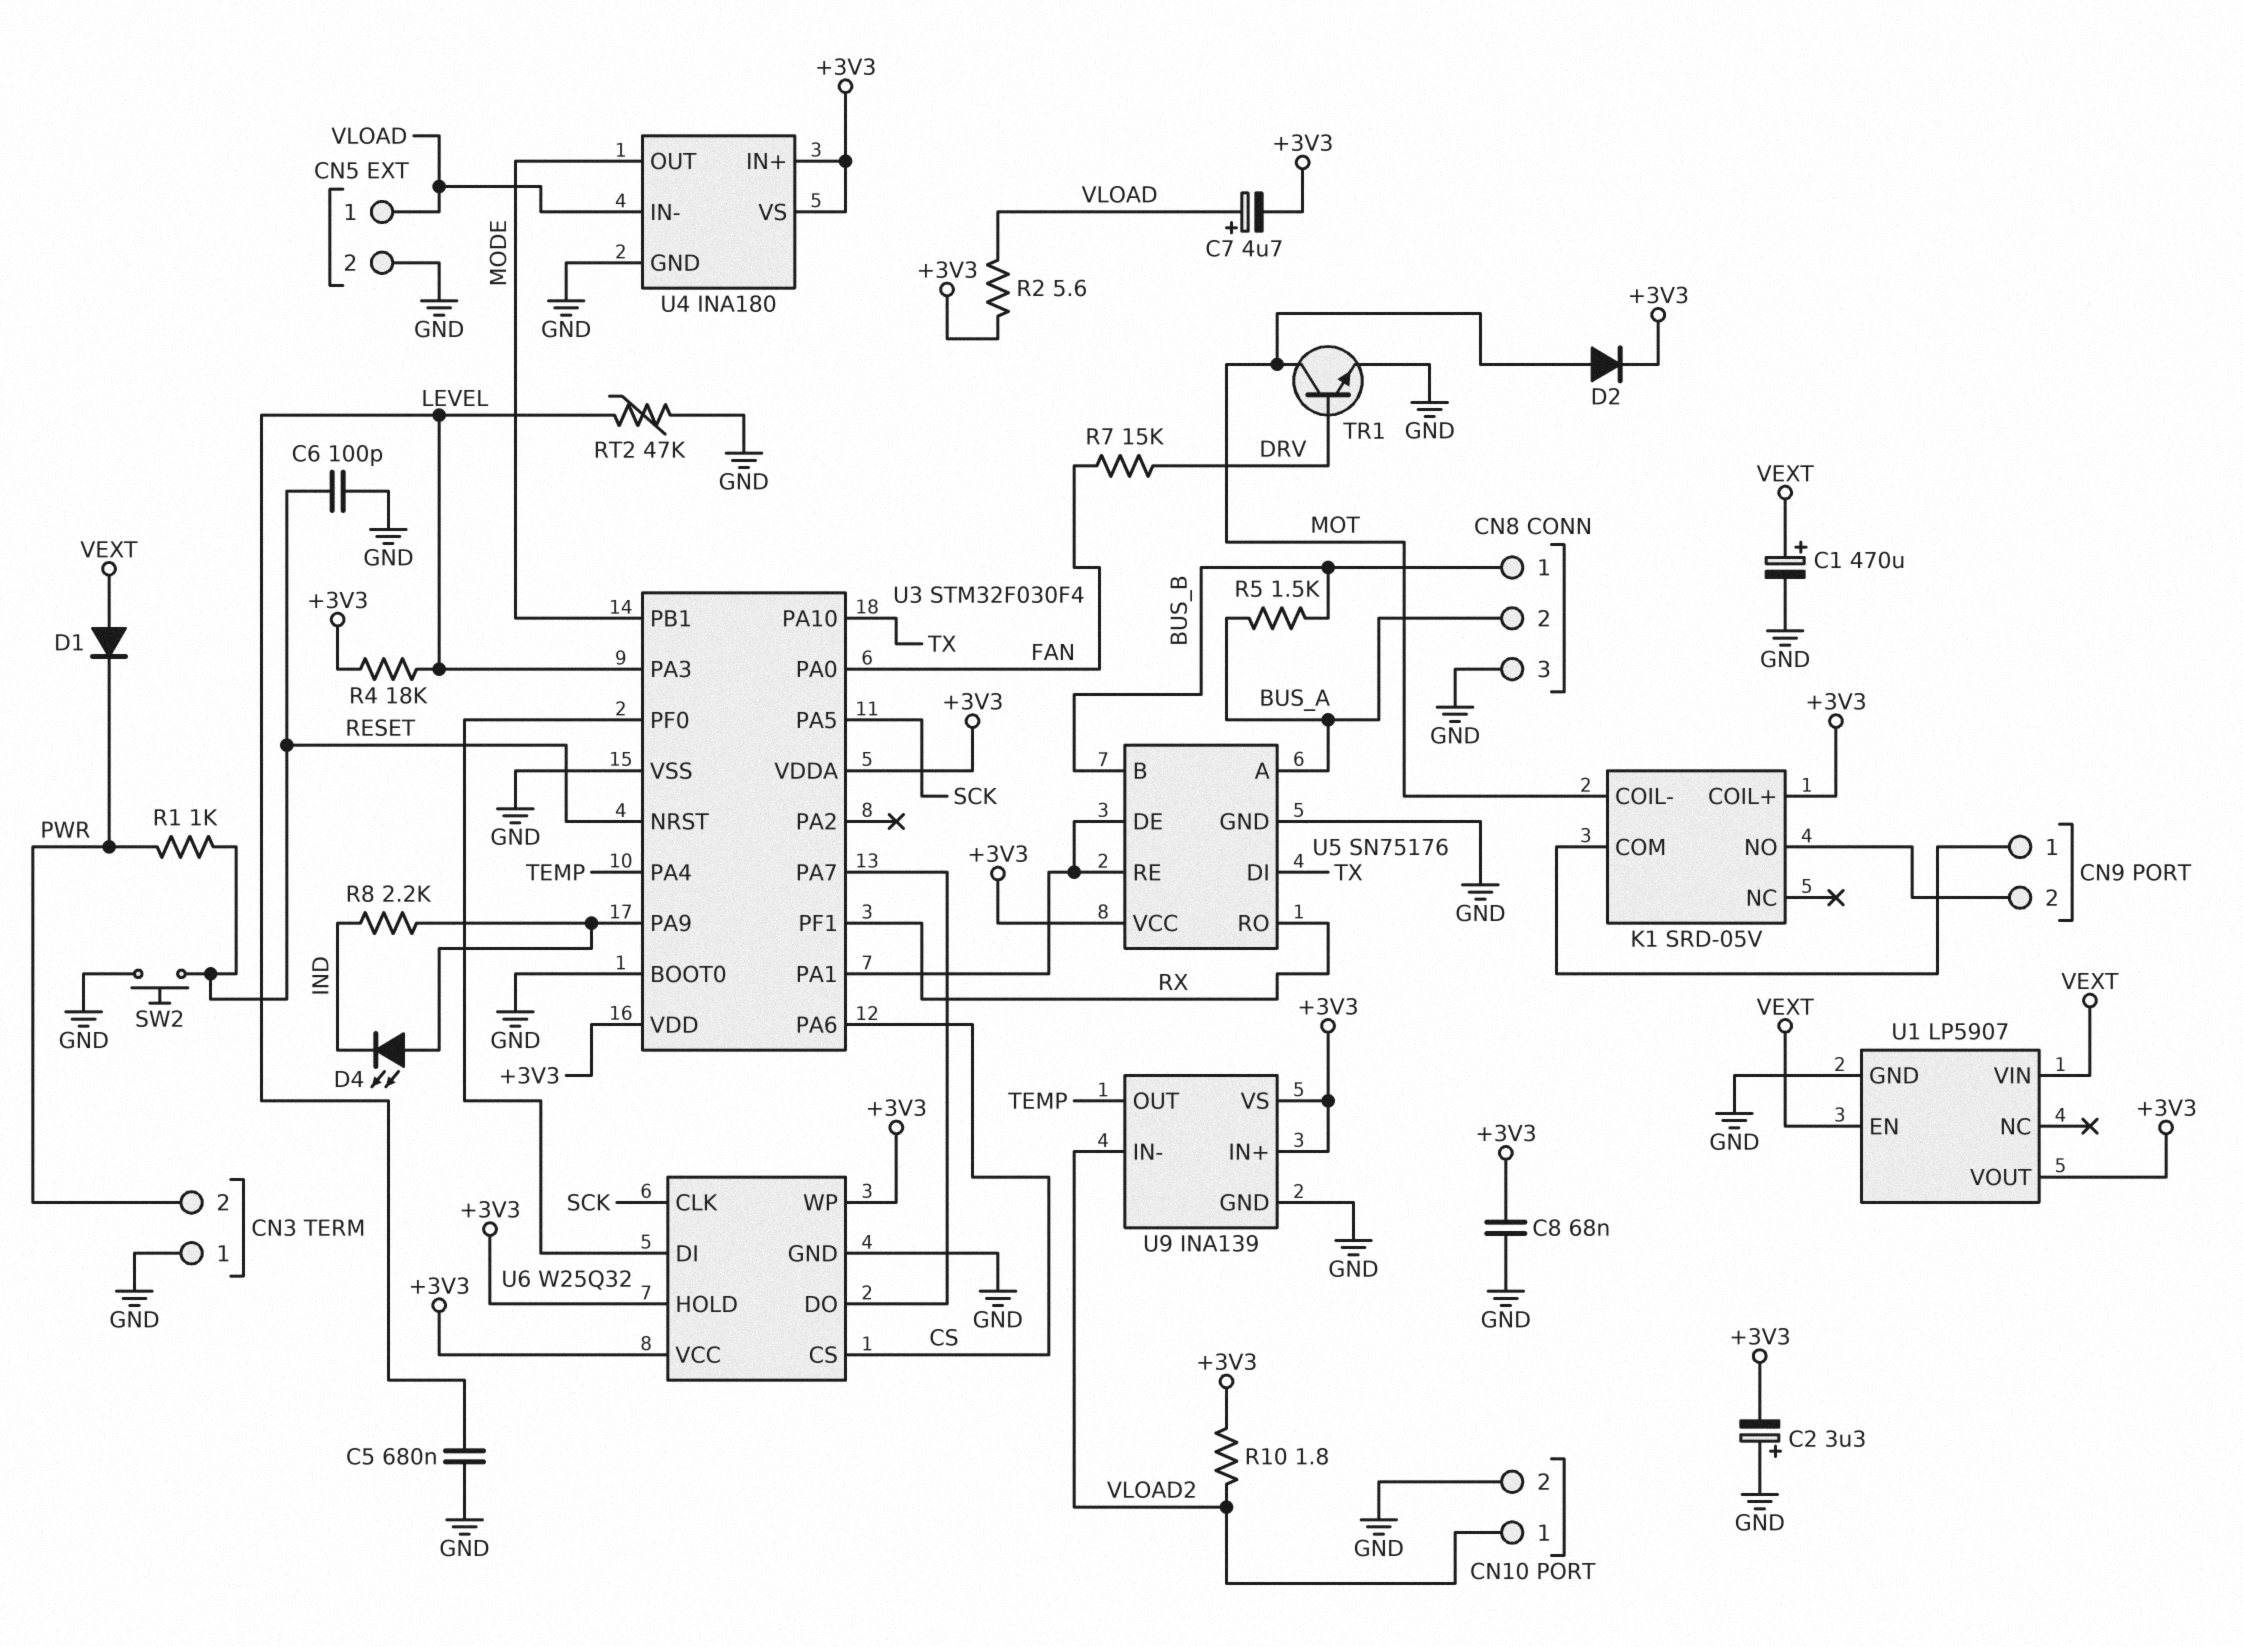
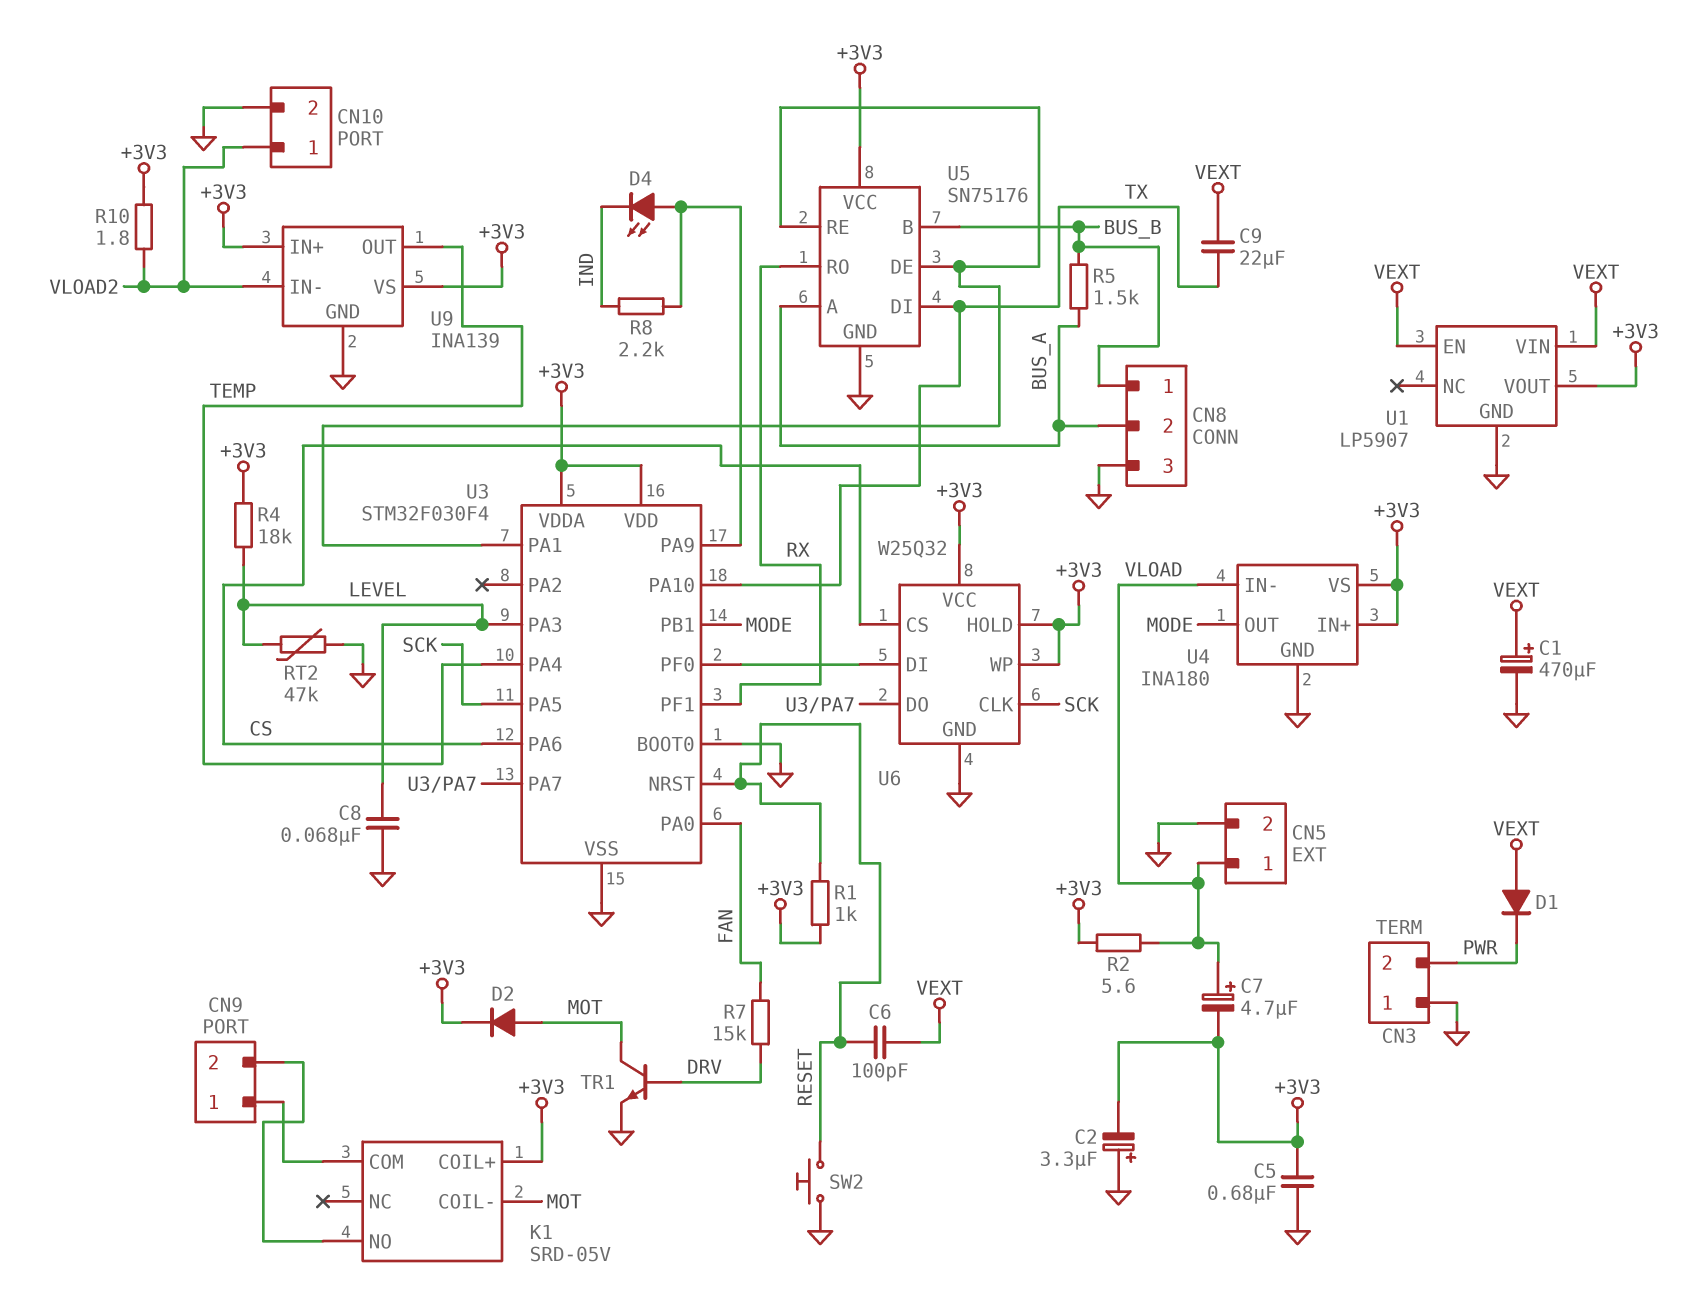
C5: 680nF (GND, LEVEL) -> 680nF (+3V3, GND)
C6: 100pF (GND, RESET) -> 100pF (RESET, VEXT)
C8: 68nF (+3V3, GND) -> 68nF (GND, LEVEL)
C9: none -> 22uF (TX, VEXT)
R1: 1k (PWR, RESET) -> 1k (+3V3, RESET)

